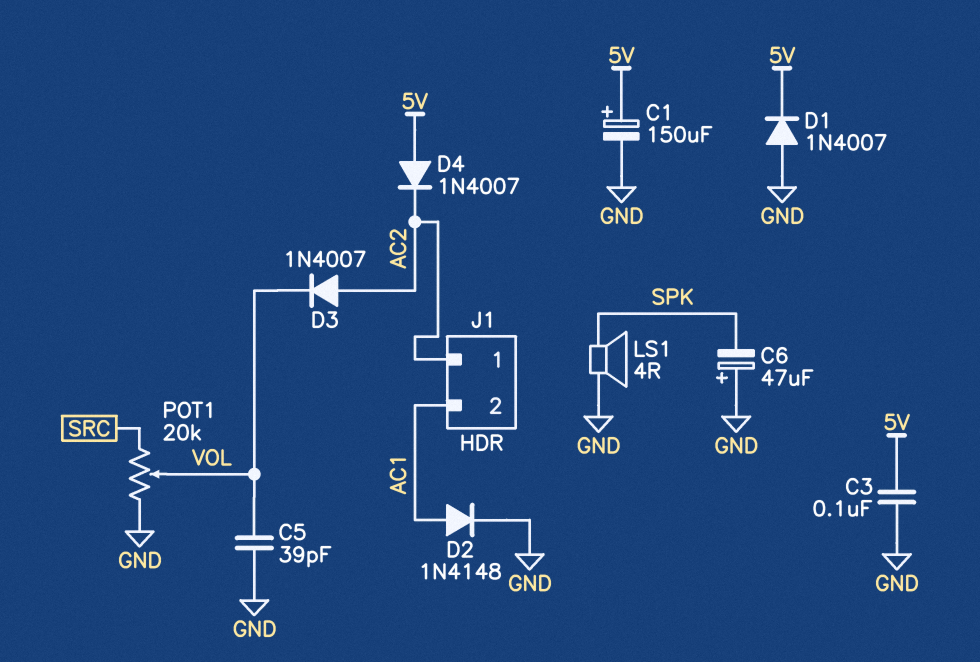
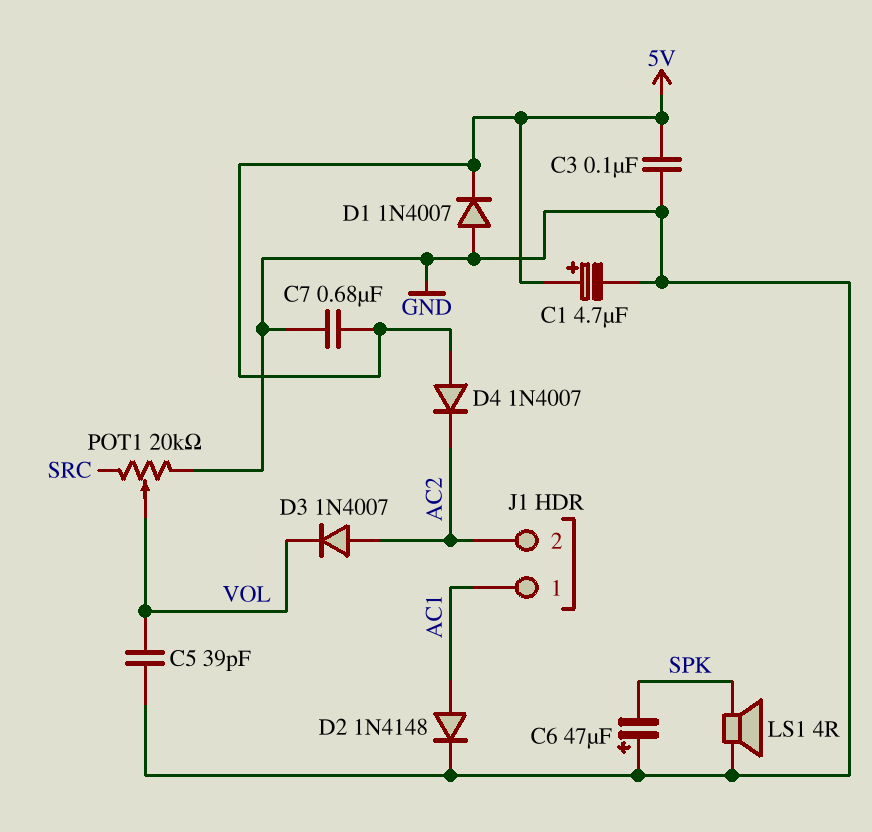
C1: 150uF (plus 5V, minus GND) -> 4.7uF (plus 5V, minus GND)
C7: none -> 680nF (5V, GND)
J1 pin 1: AC2 -> AC1
J1 pin 2: AC1 -> AC2

